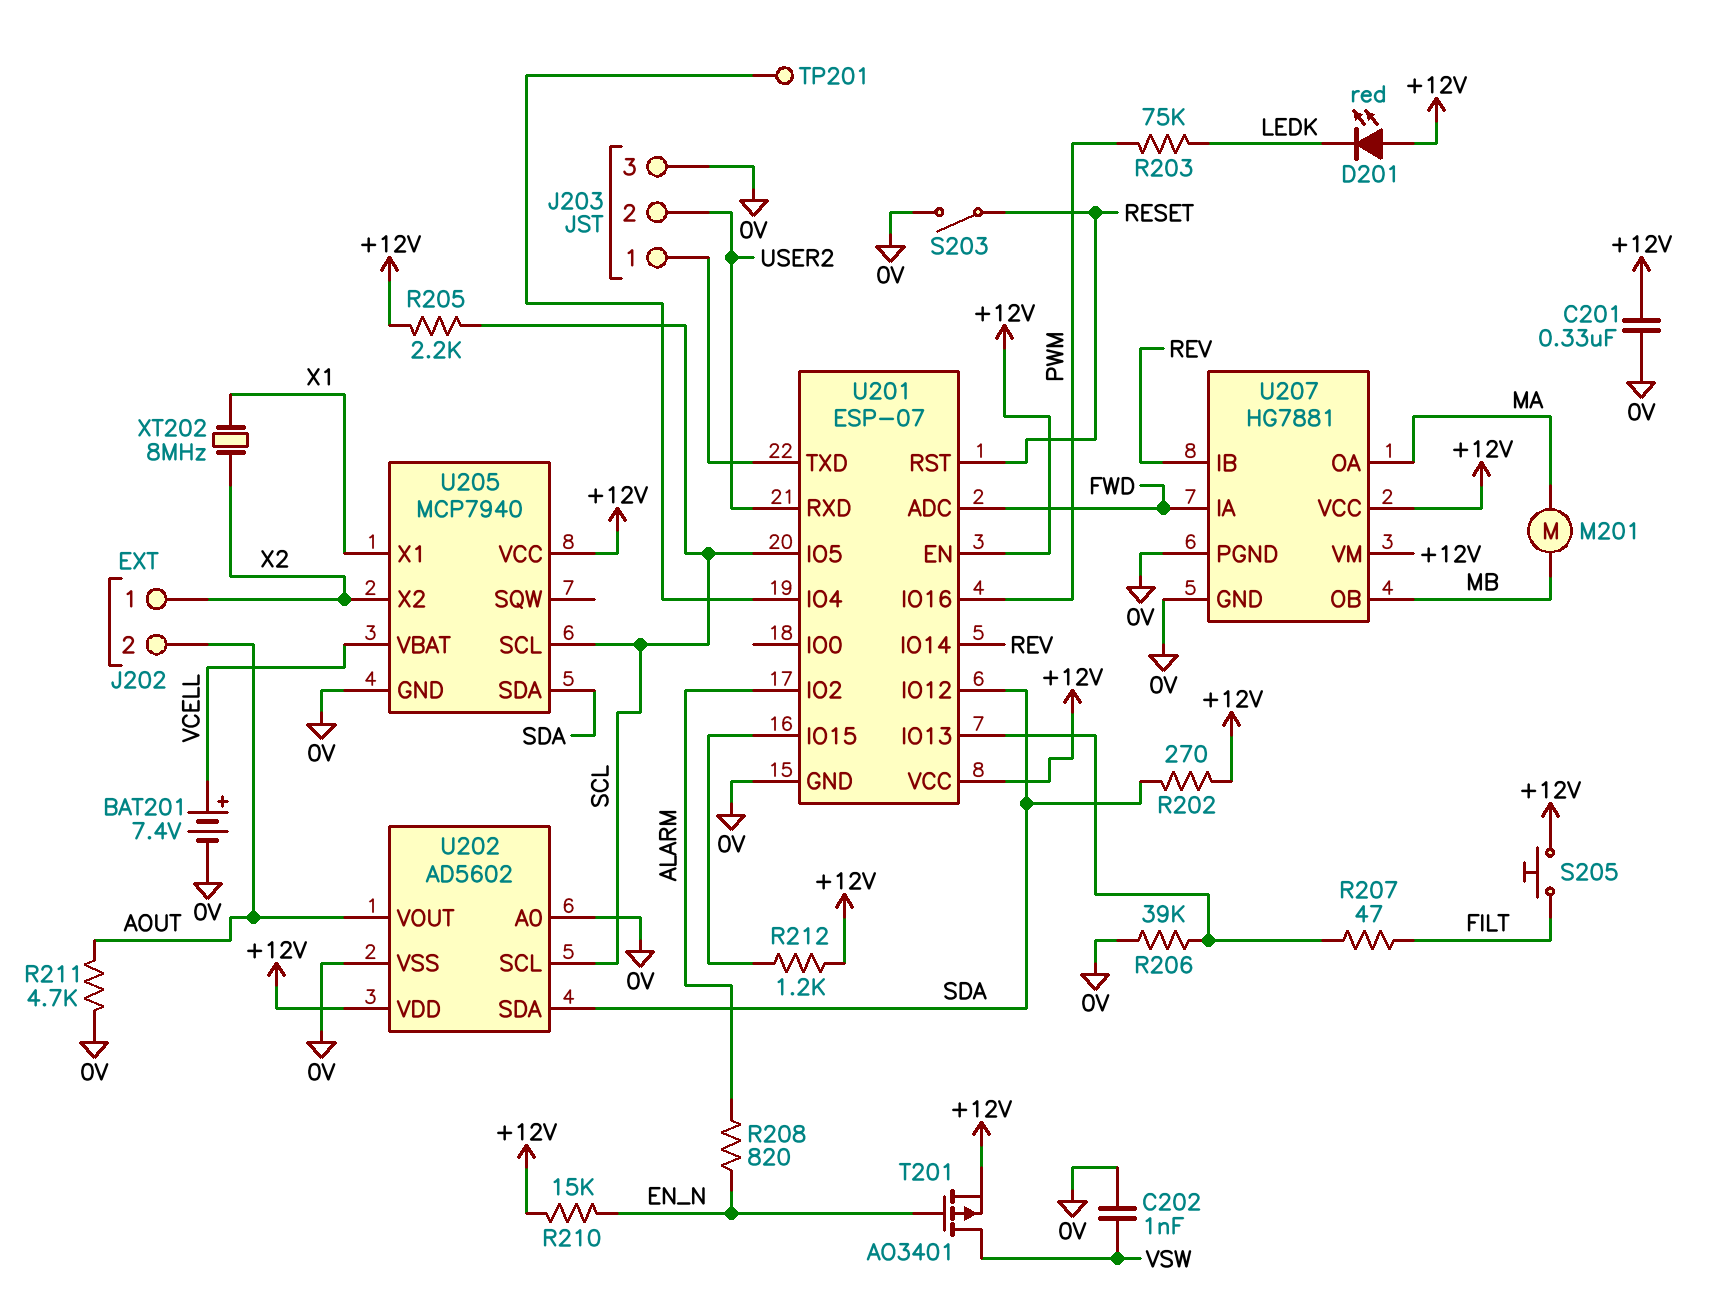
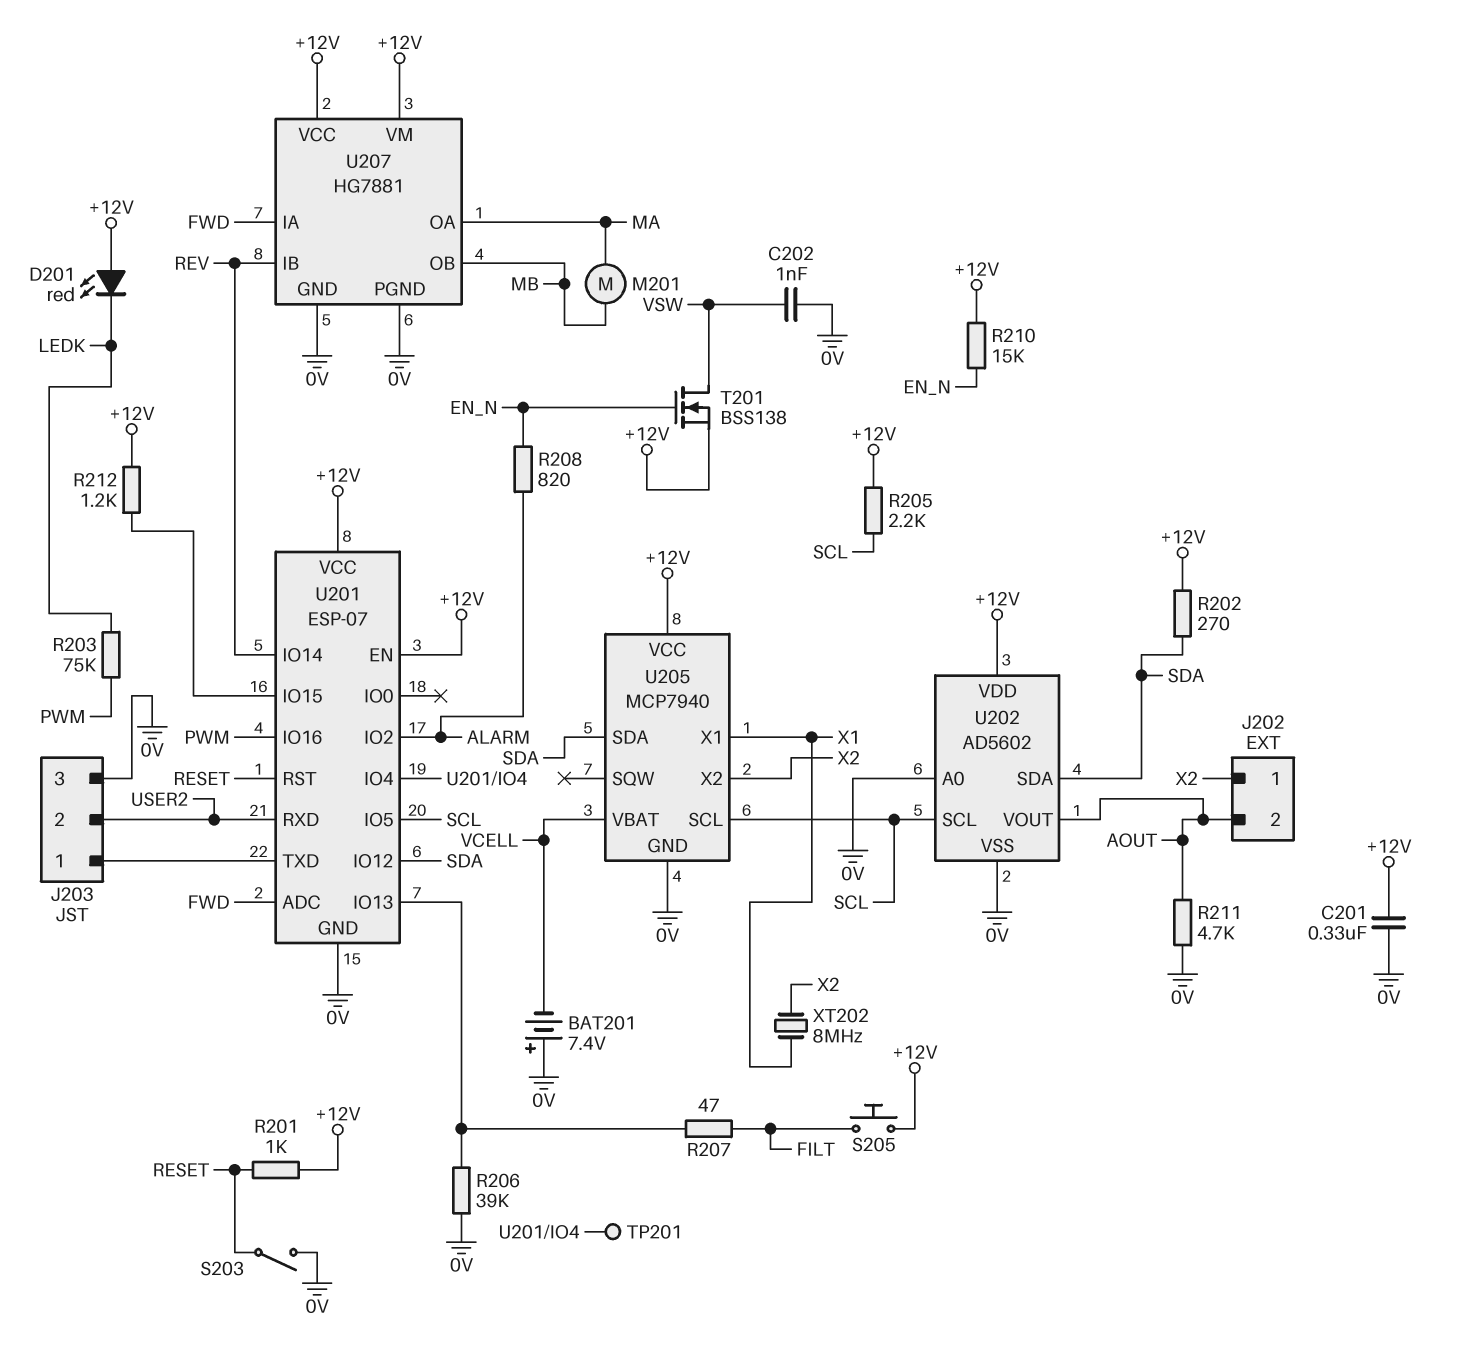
BAT201: 7.4V (plus VCELL, minus 0V) -> 7.4V (plus 0V, minus VCELL)
R201: none -> 1k (+12V, RESET)
T201: PMOS AO3401 (G EN_N, D VSW, S +12V) -> NMOS BSS138 (G EN_N, D VSW, S +12V)

